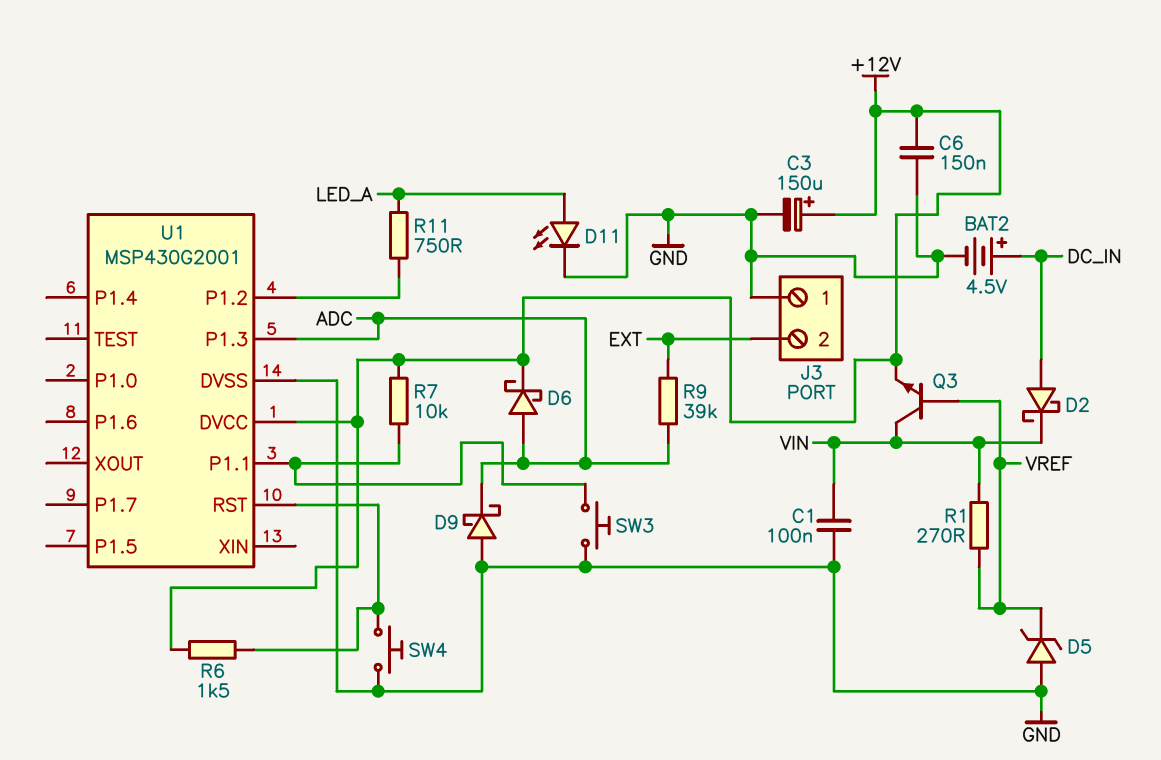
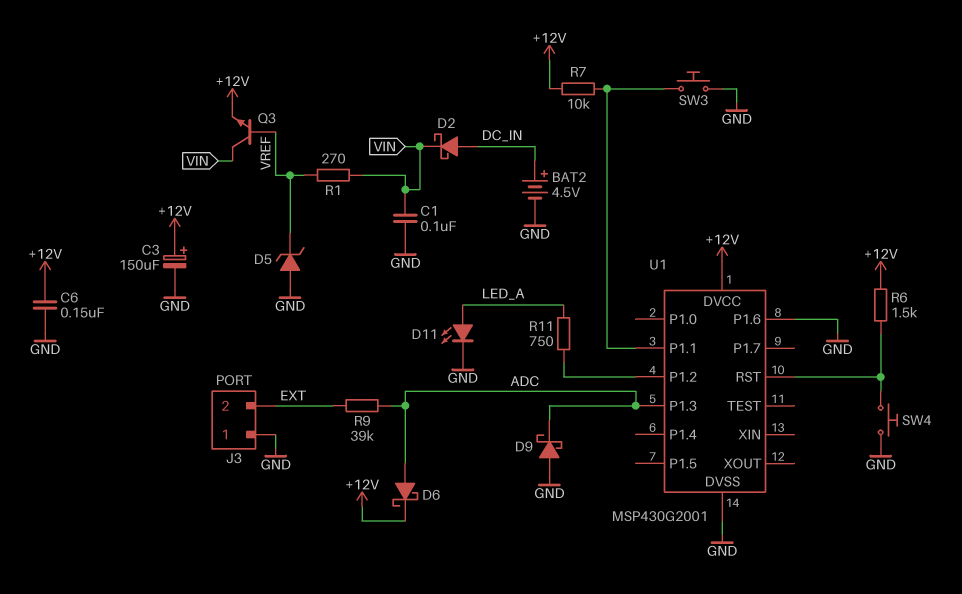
U1 pin P1.6: none -> GND

